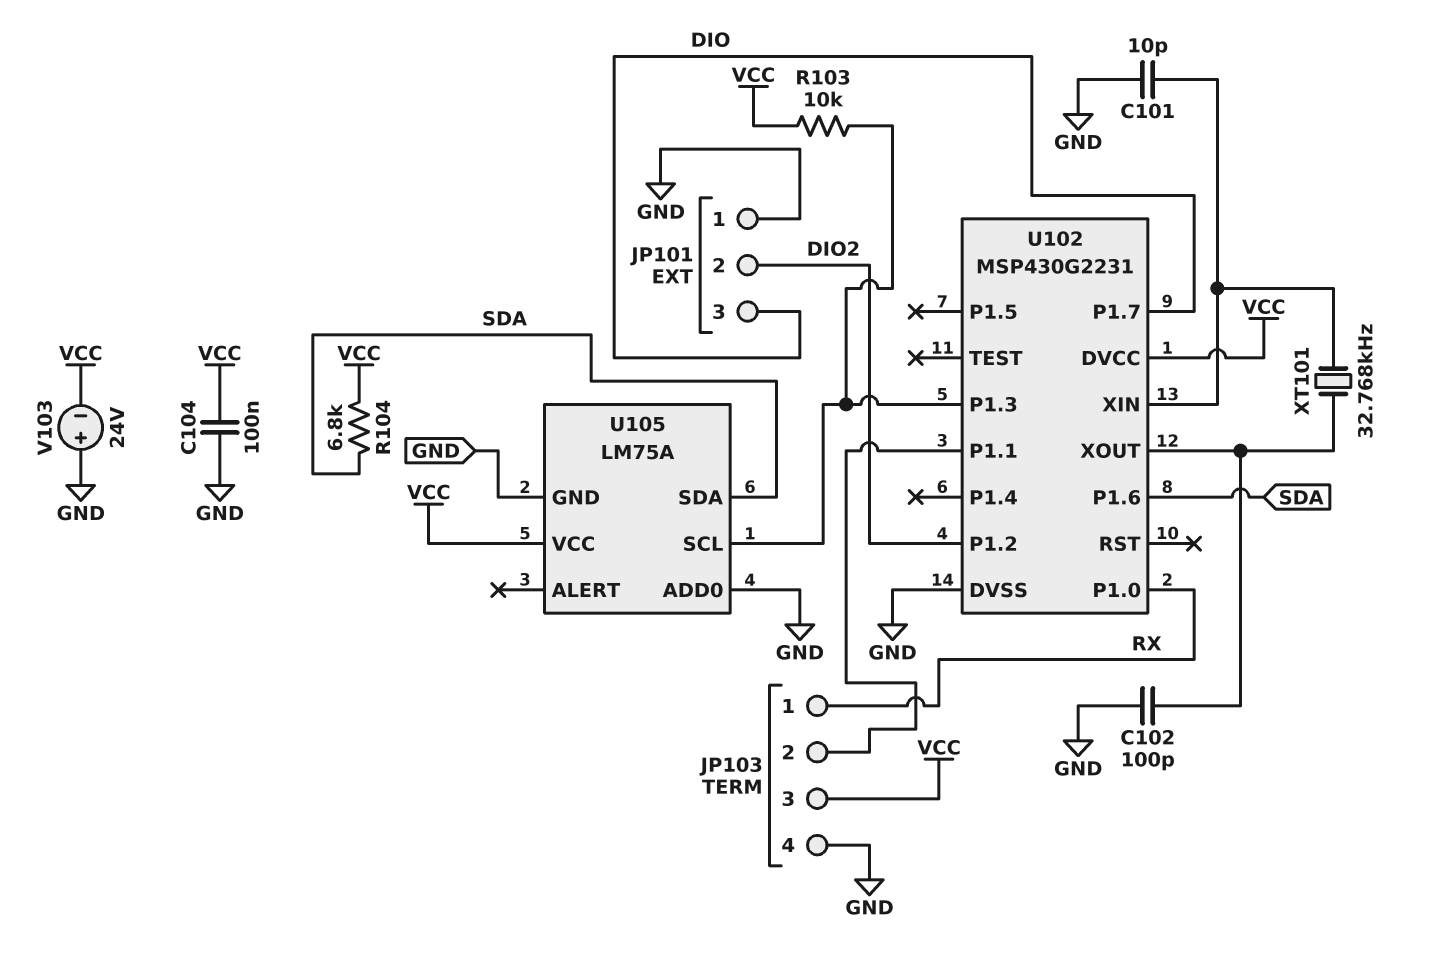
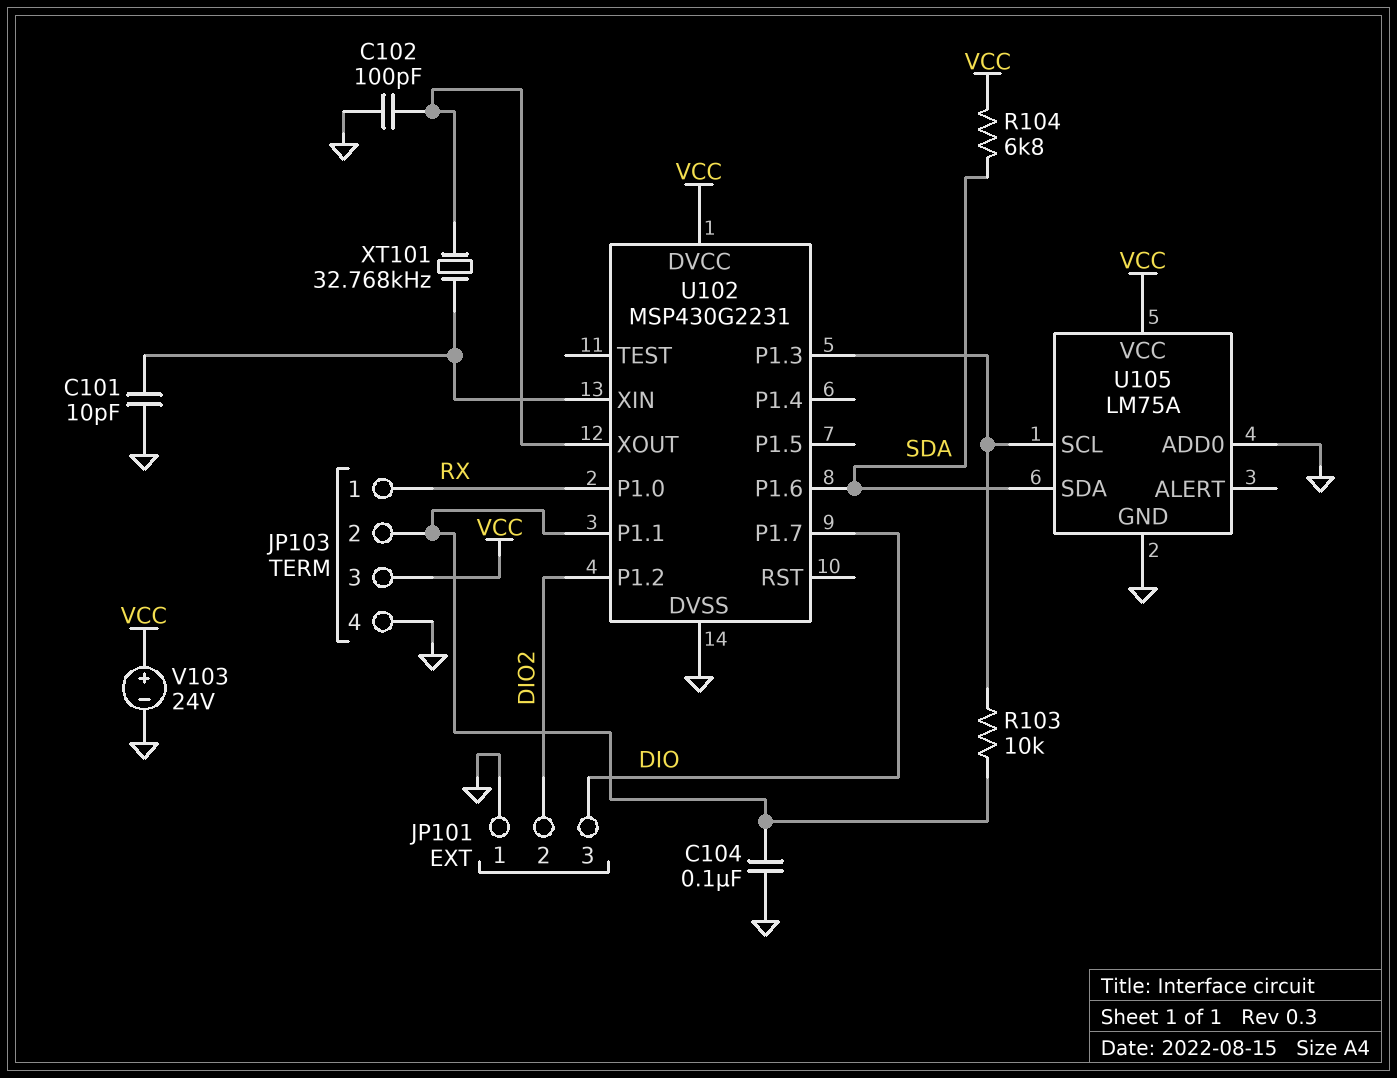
C104: 100nF (GND, VCC) -> 100nF (GND, JP103/2)
R103: 10k (U102/P1.3, VCC) -> 10k (JP103/2, U102/P1.3)
V103: 24V (plus GND, minus VCC) -> 24V (plus VCC, minus GND)

